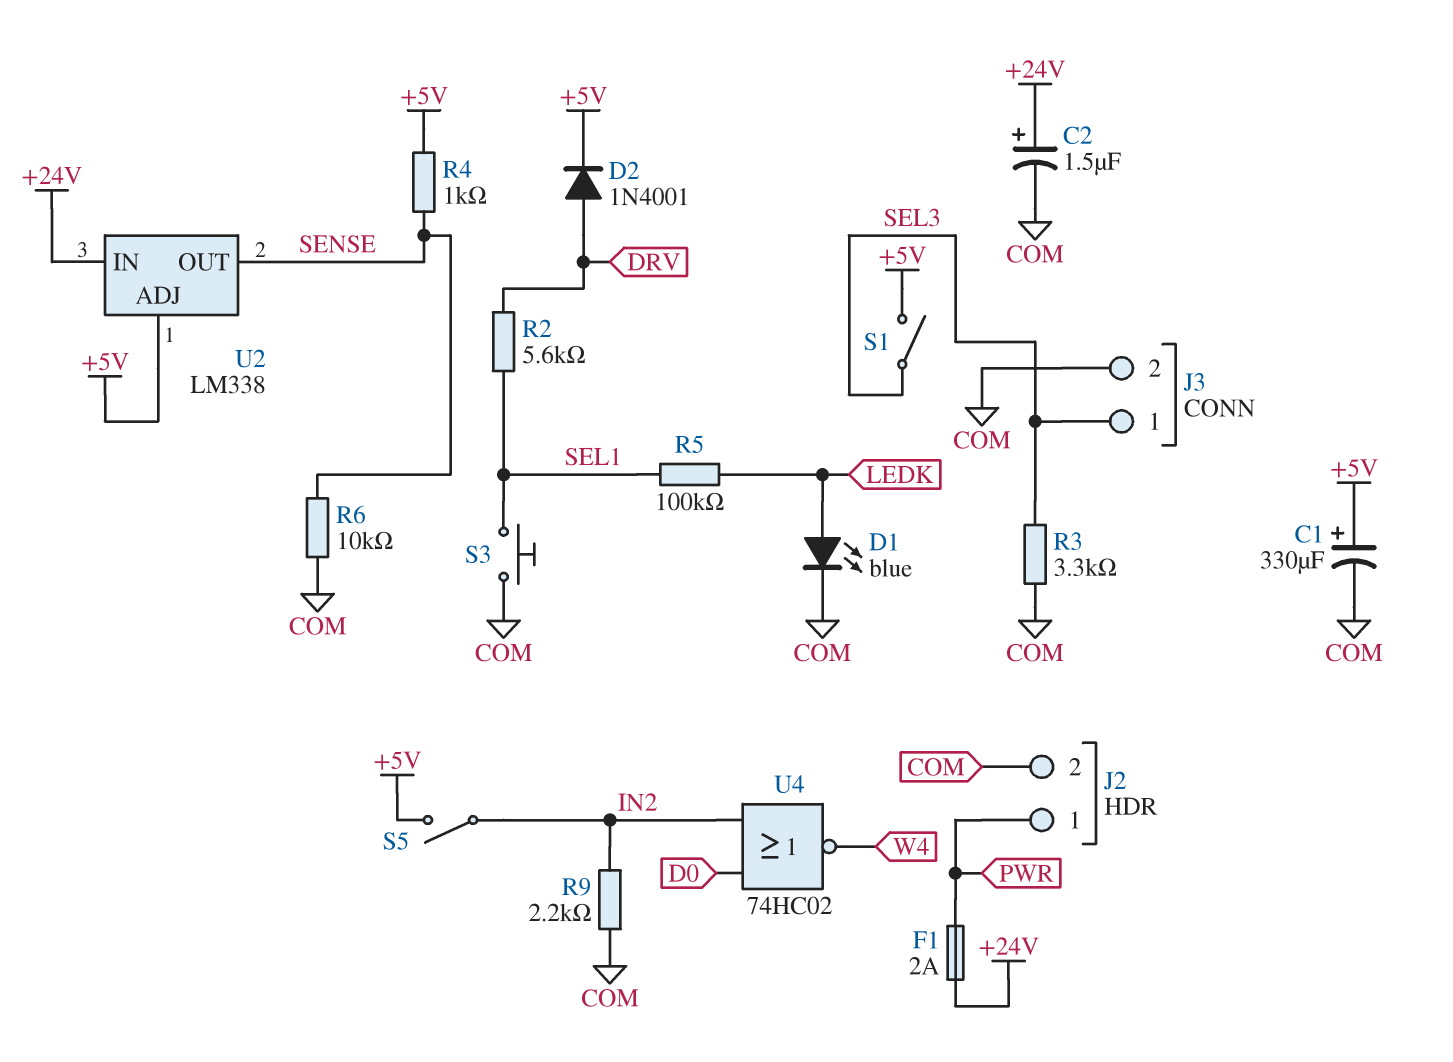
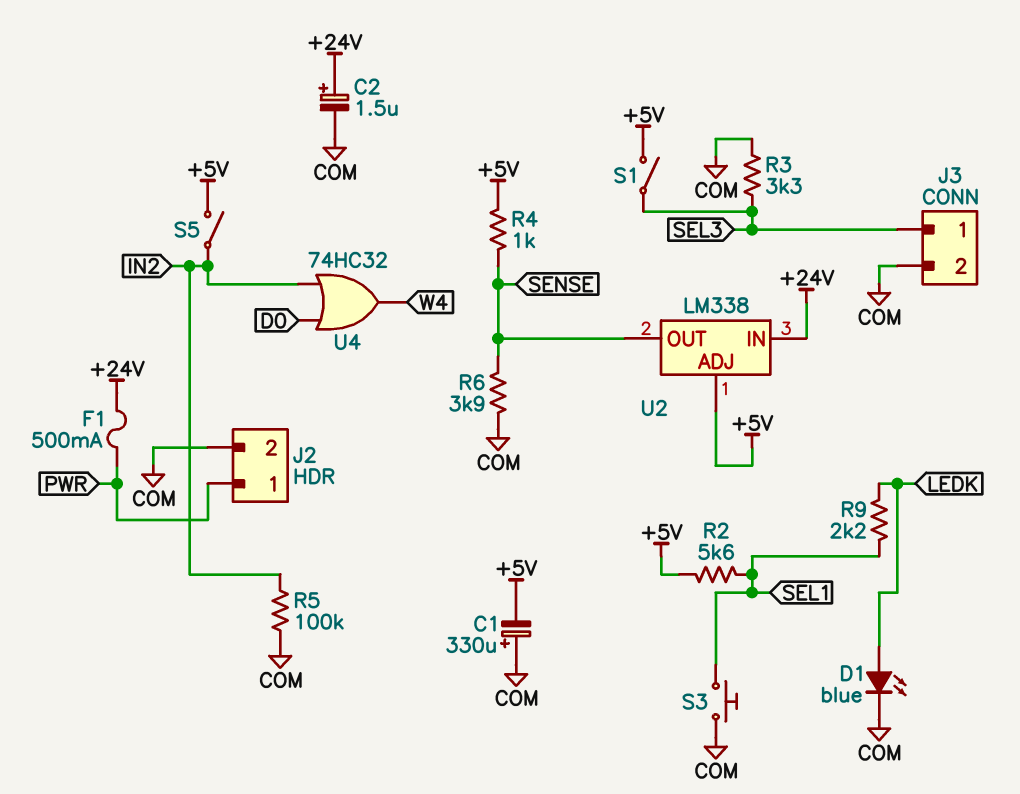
C1: 330uF (plus +5V, minus COM) -> 330uF (plus COM, minus +5V)
D2: diode 1N4001 (A DRV, K +5V) -> none
F1: 2A (+24V, PWR) -> 500mA (+24V, PWR)
R2: 5.6k (DRV, SEL1) -> 5.6k (+5V, SEL1)
R5: 100k (LEDK, SEL1) -> 100k (COM, IN2)
R6: 10k (COM, SENSE) -> 3.9k (COM, SENSE)
R9: 2.2k (COM, IN2) -> 2.2k (LEDK, SEL1)
U4: NOR 74HC02 (in D0, in IN2, out W4) -> OR 74HC32 (in D0, in IN2, out W4)

